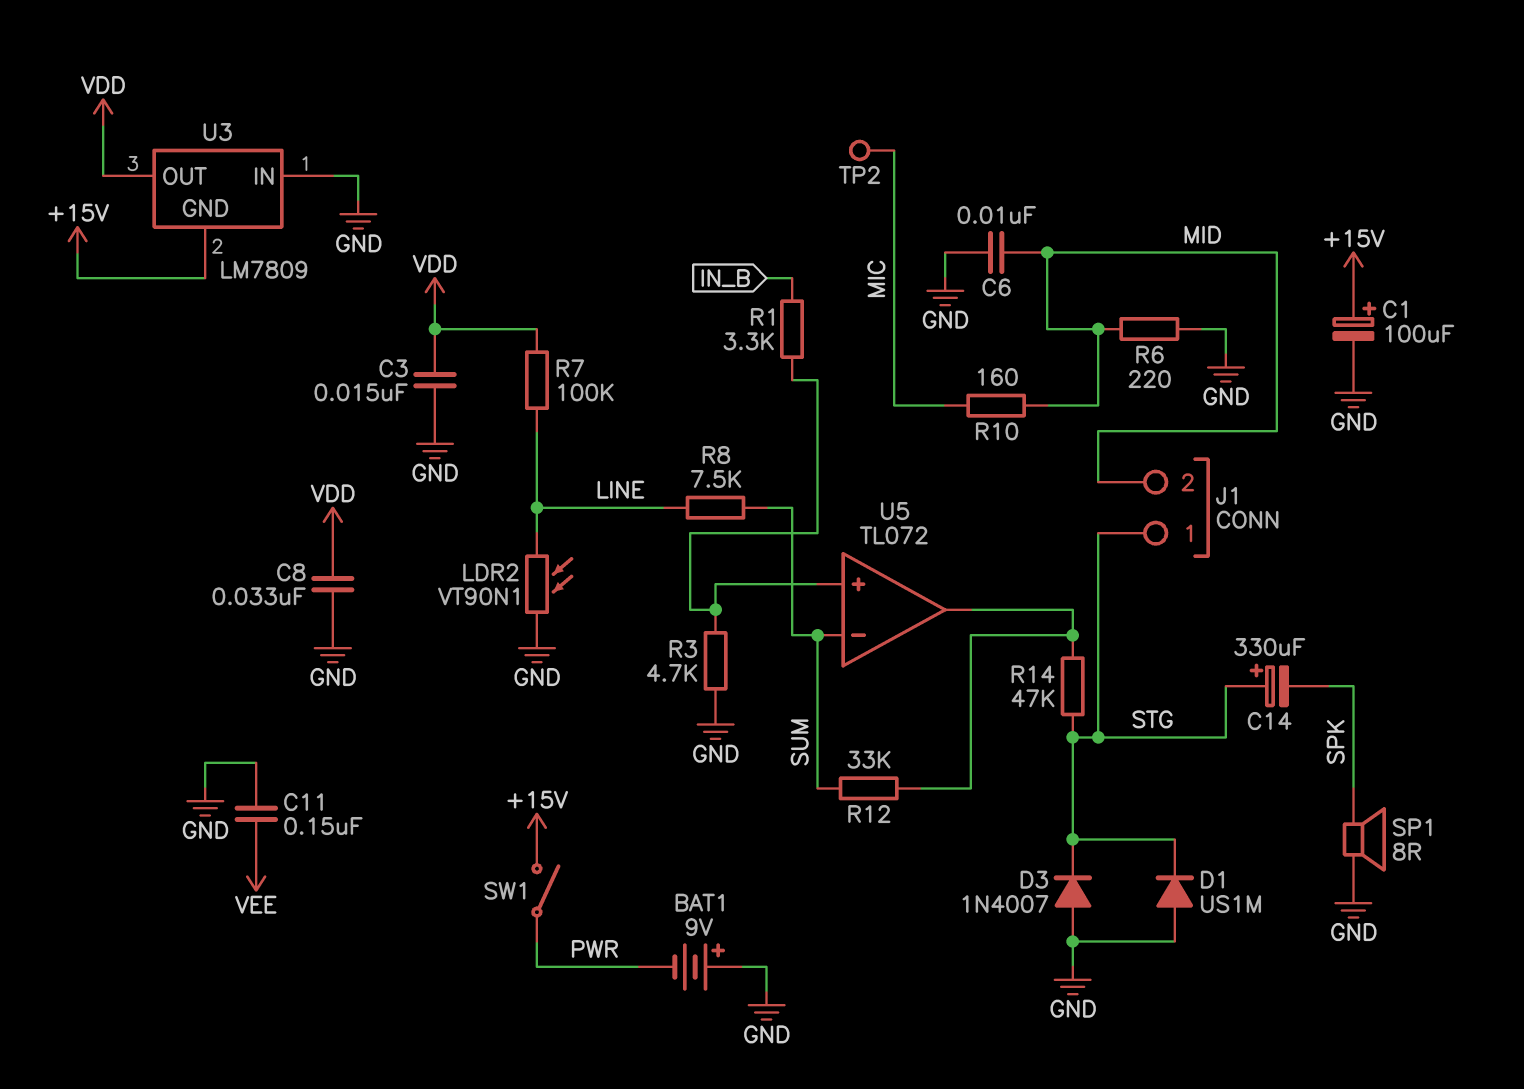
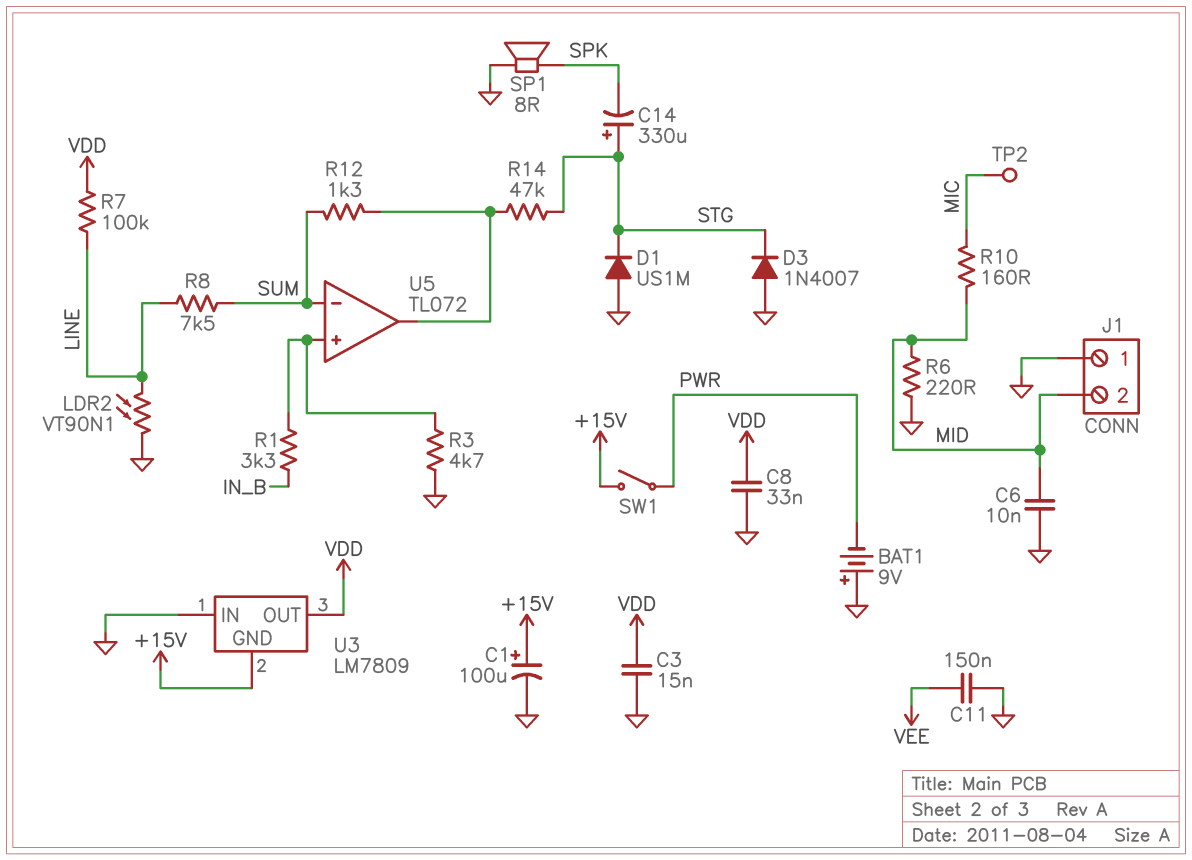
J1 pin 1: STG -> GND
R12: 33k (SUM, U5/out) -> 1.3k (SUM, U5/out)

